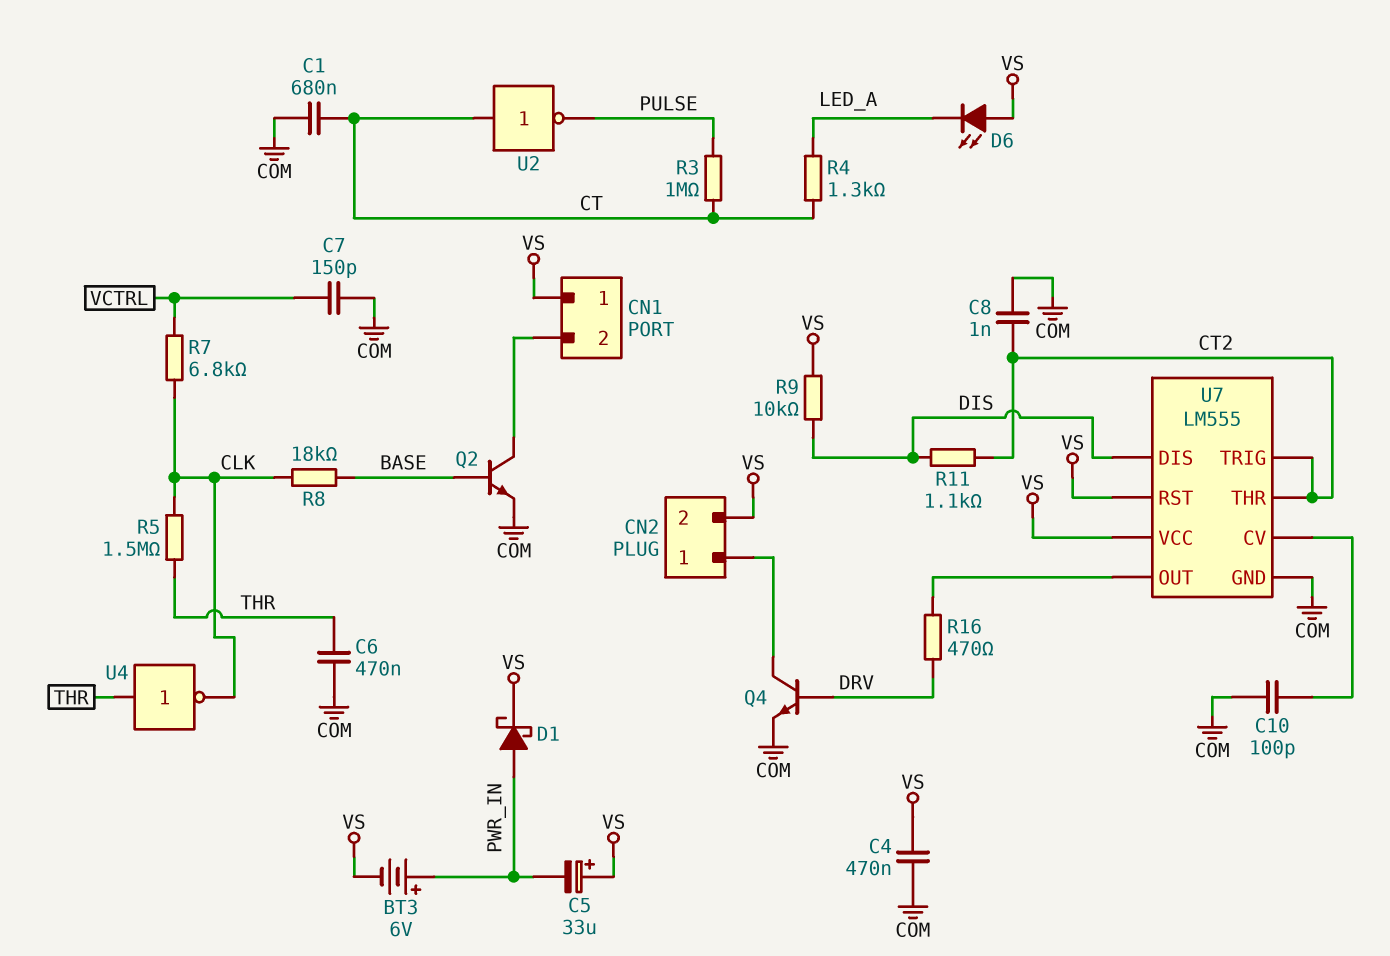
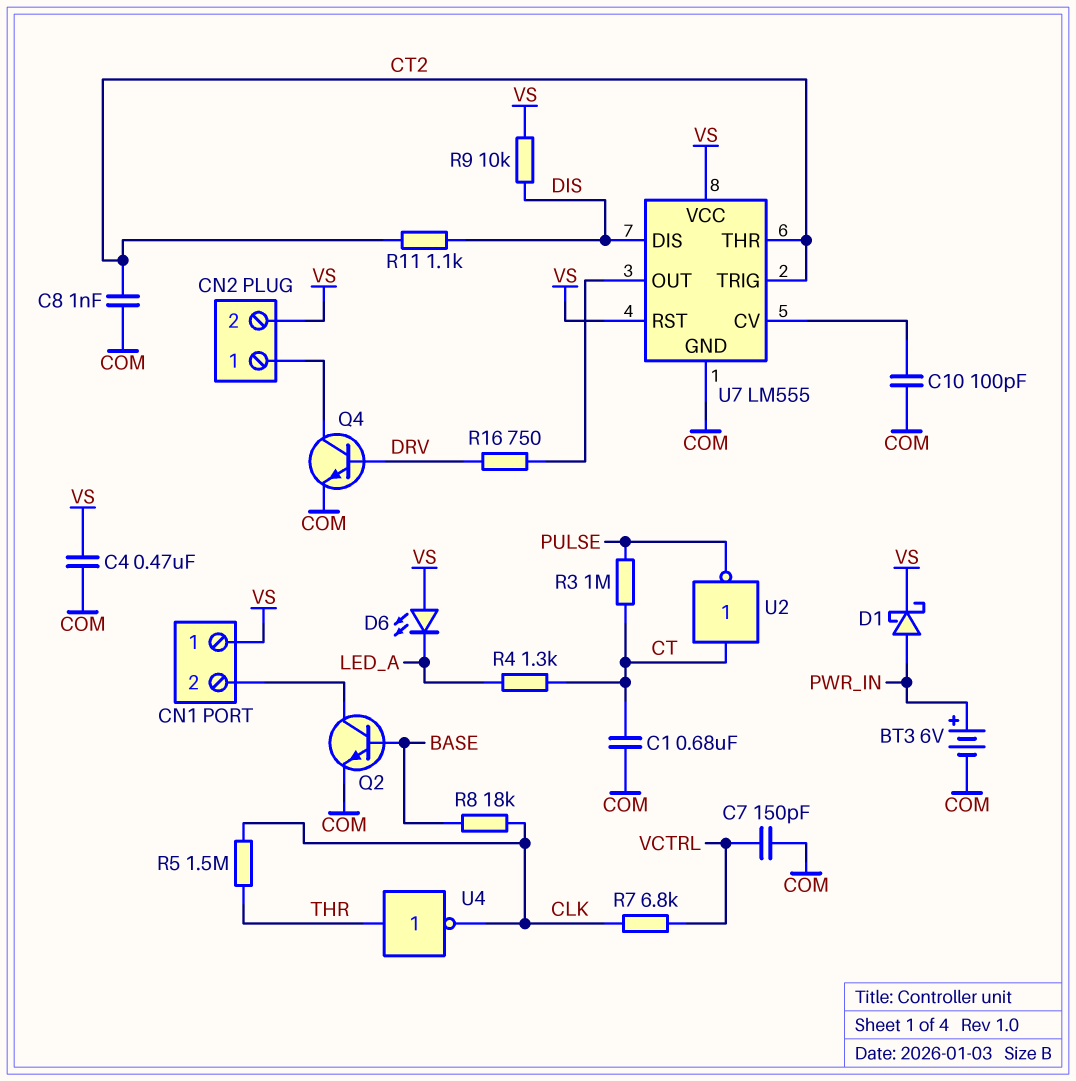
BT3: 6V (plus PWR_IN, minus VS) -> 6V (plus PWR_IN, minus COM)
C5: 33uF (plus VS, minus PWR_IN) -> none
C6: 470nF (COM, THR) -> none
R16: 470 (DRV, U7/OUT) -> 750 (DRV, U7/OUT)

